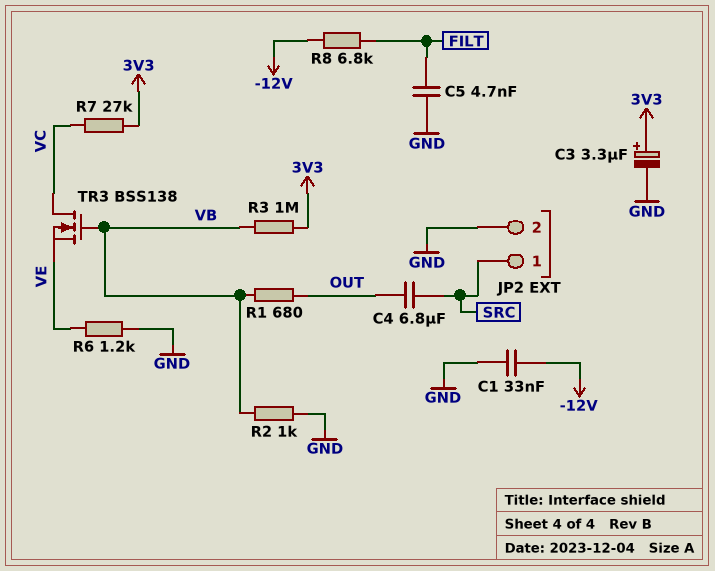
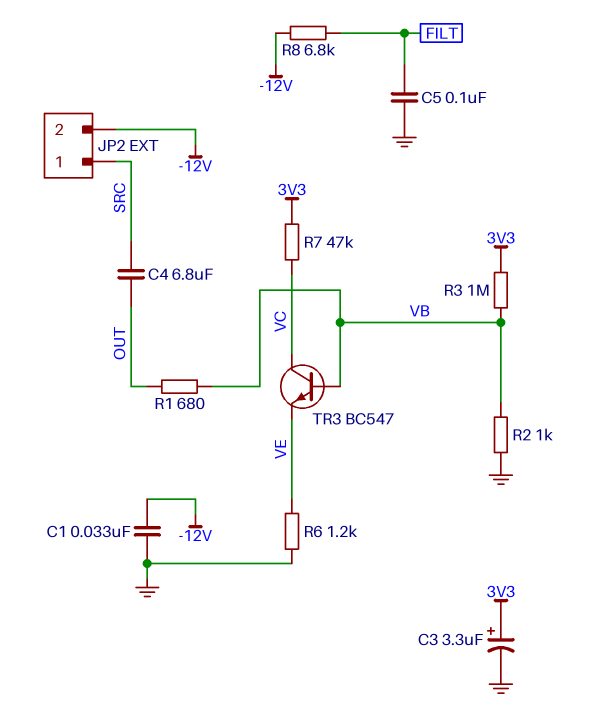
C5: 4.7nF (FILT, GND) -> 100nF (FILT, GND)
JP2 pin 2: GND -> -12V
R7: 27k (3V3, VC) -> 47k (3V3, VC)
TR3: NMOS BSS138 (G VB, D VC, S VE) -> NPN BC547 (B VB, C VC, E VE)

